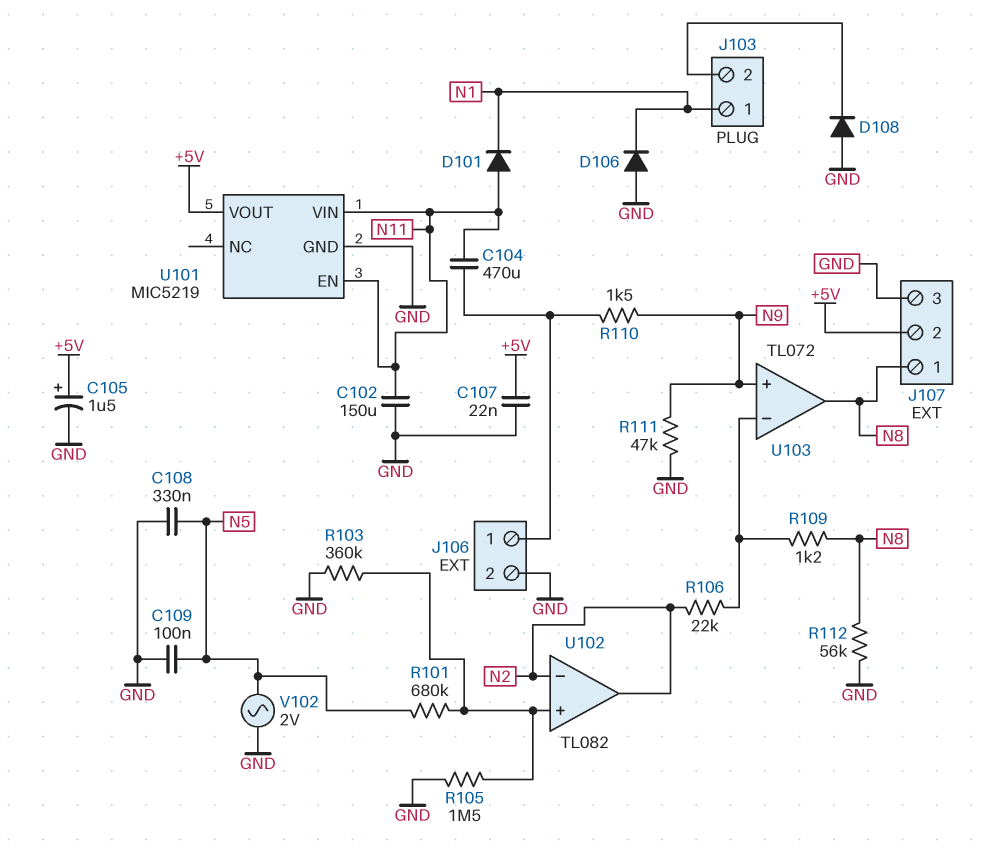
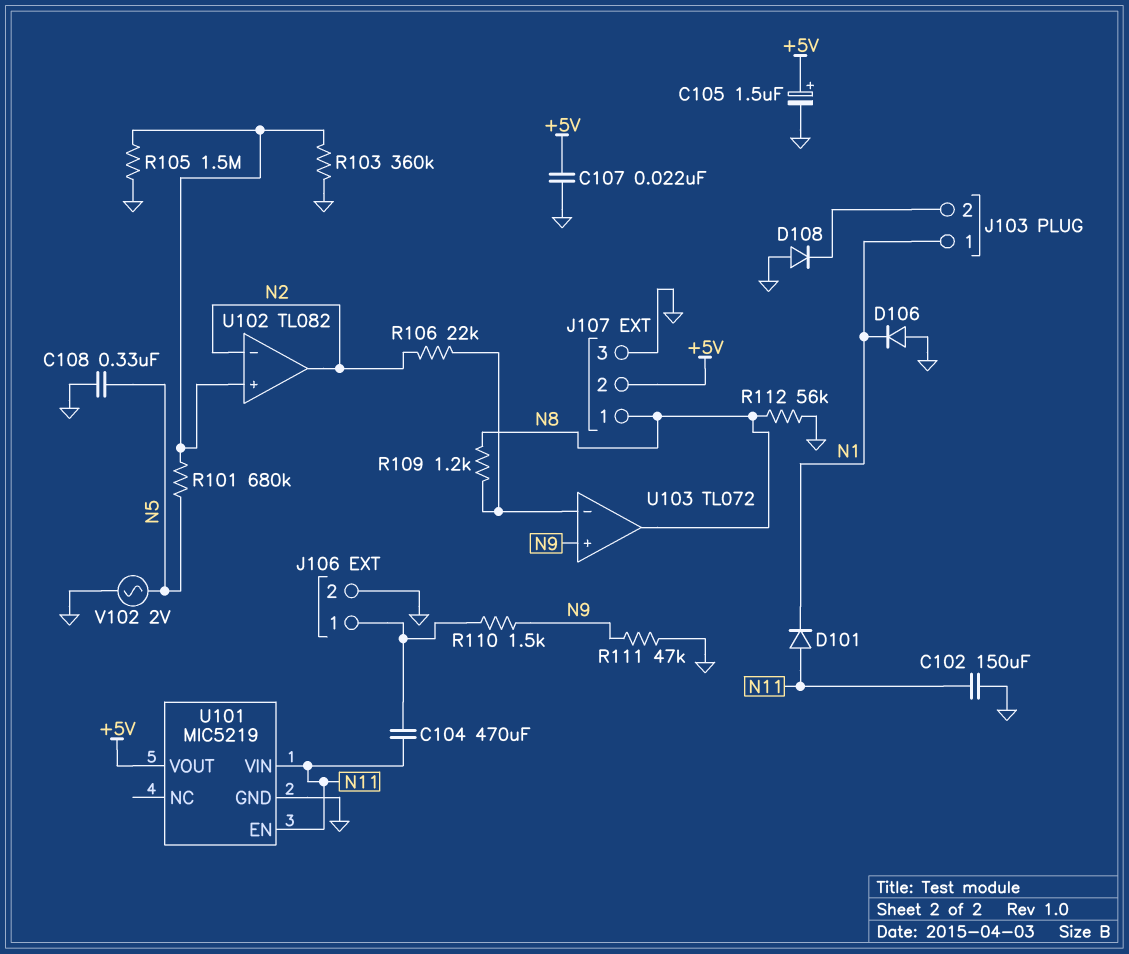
C109: 100nF (GND, N5) -> none

